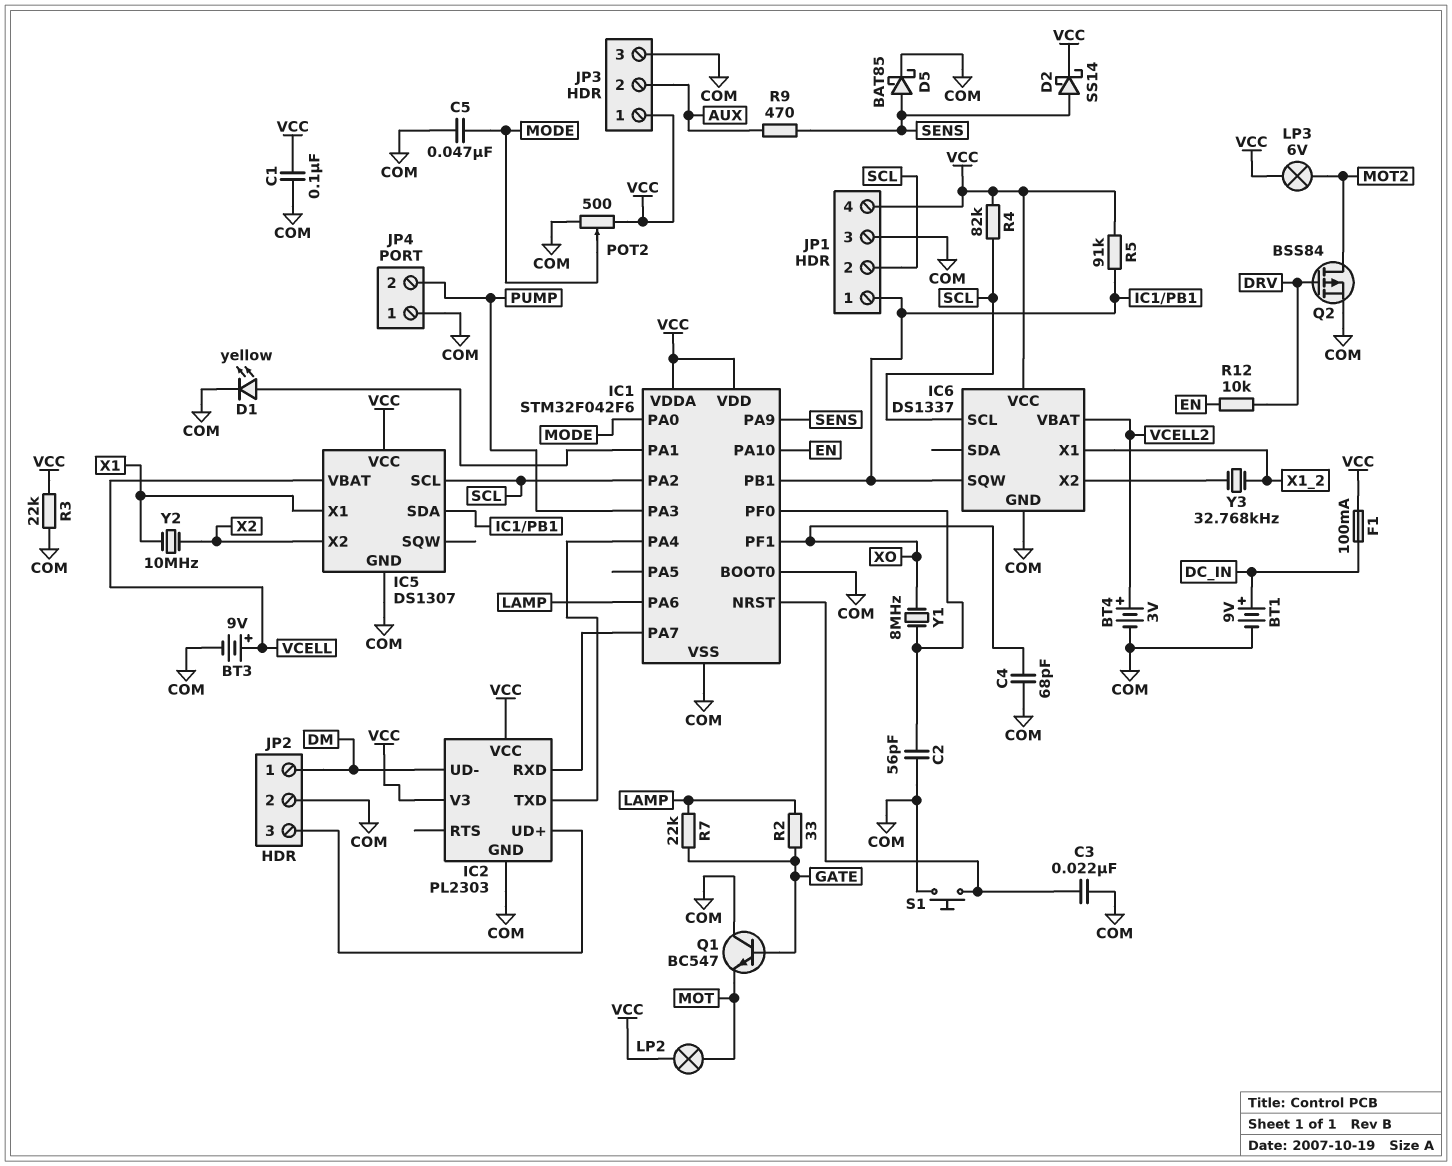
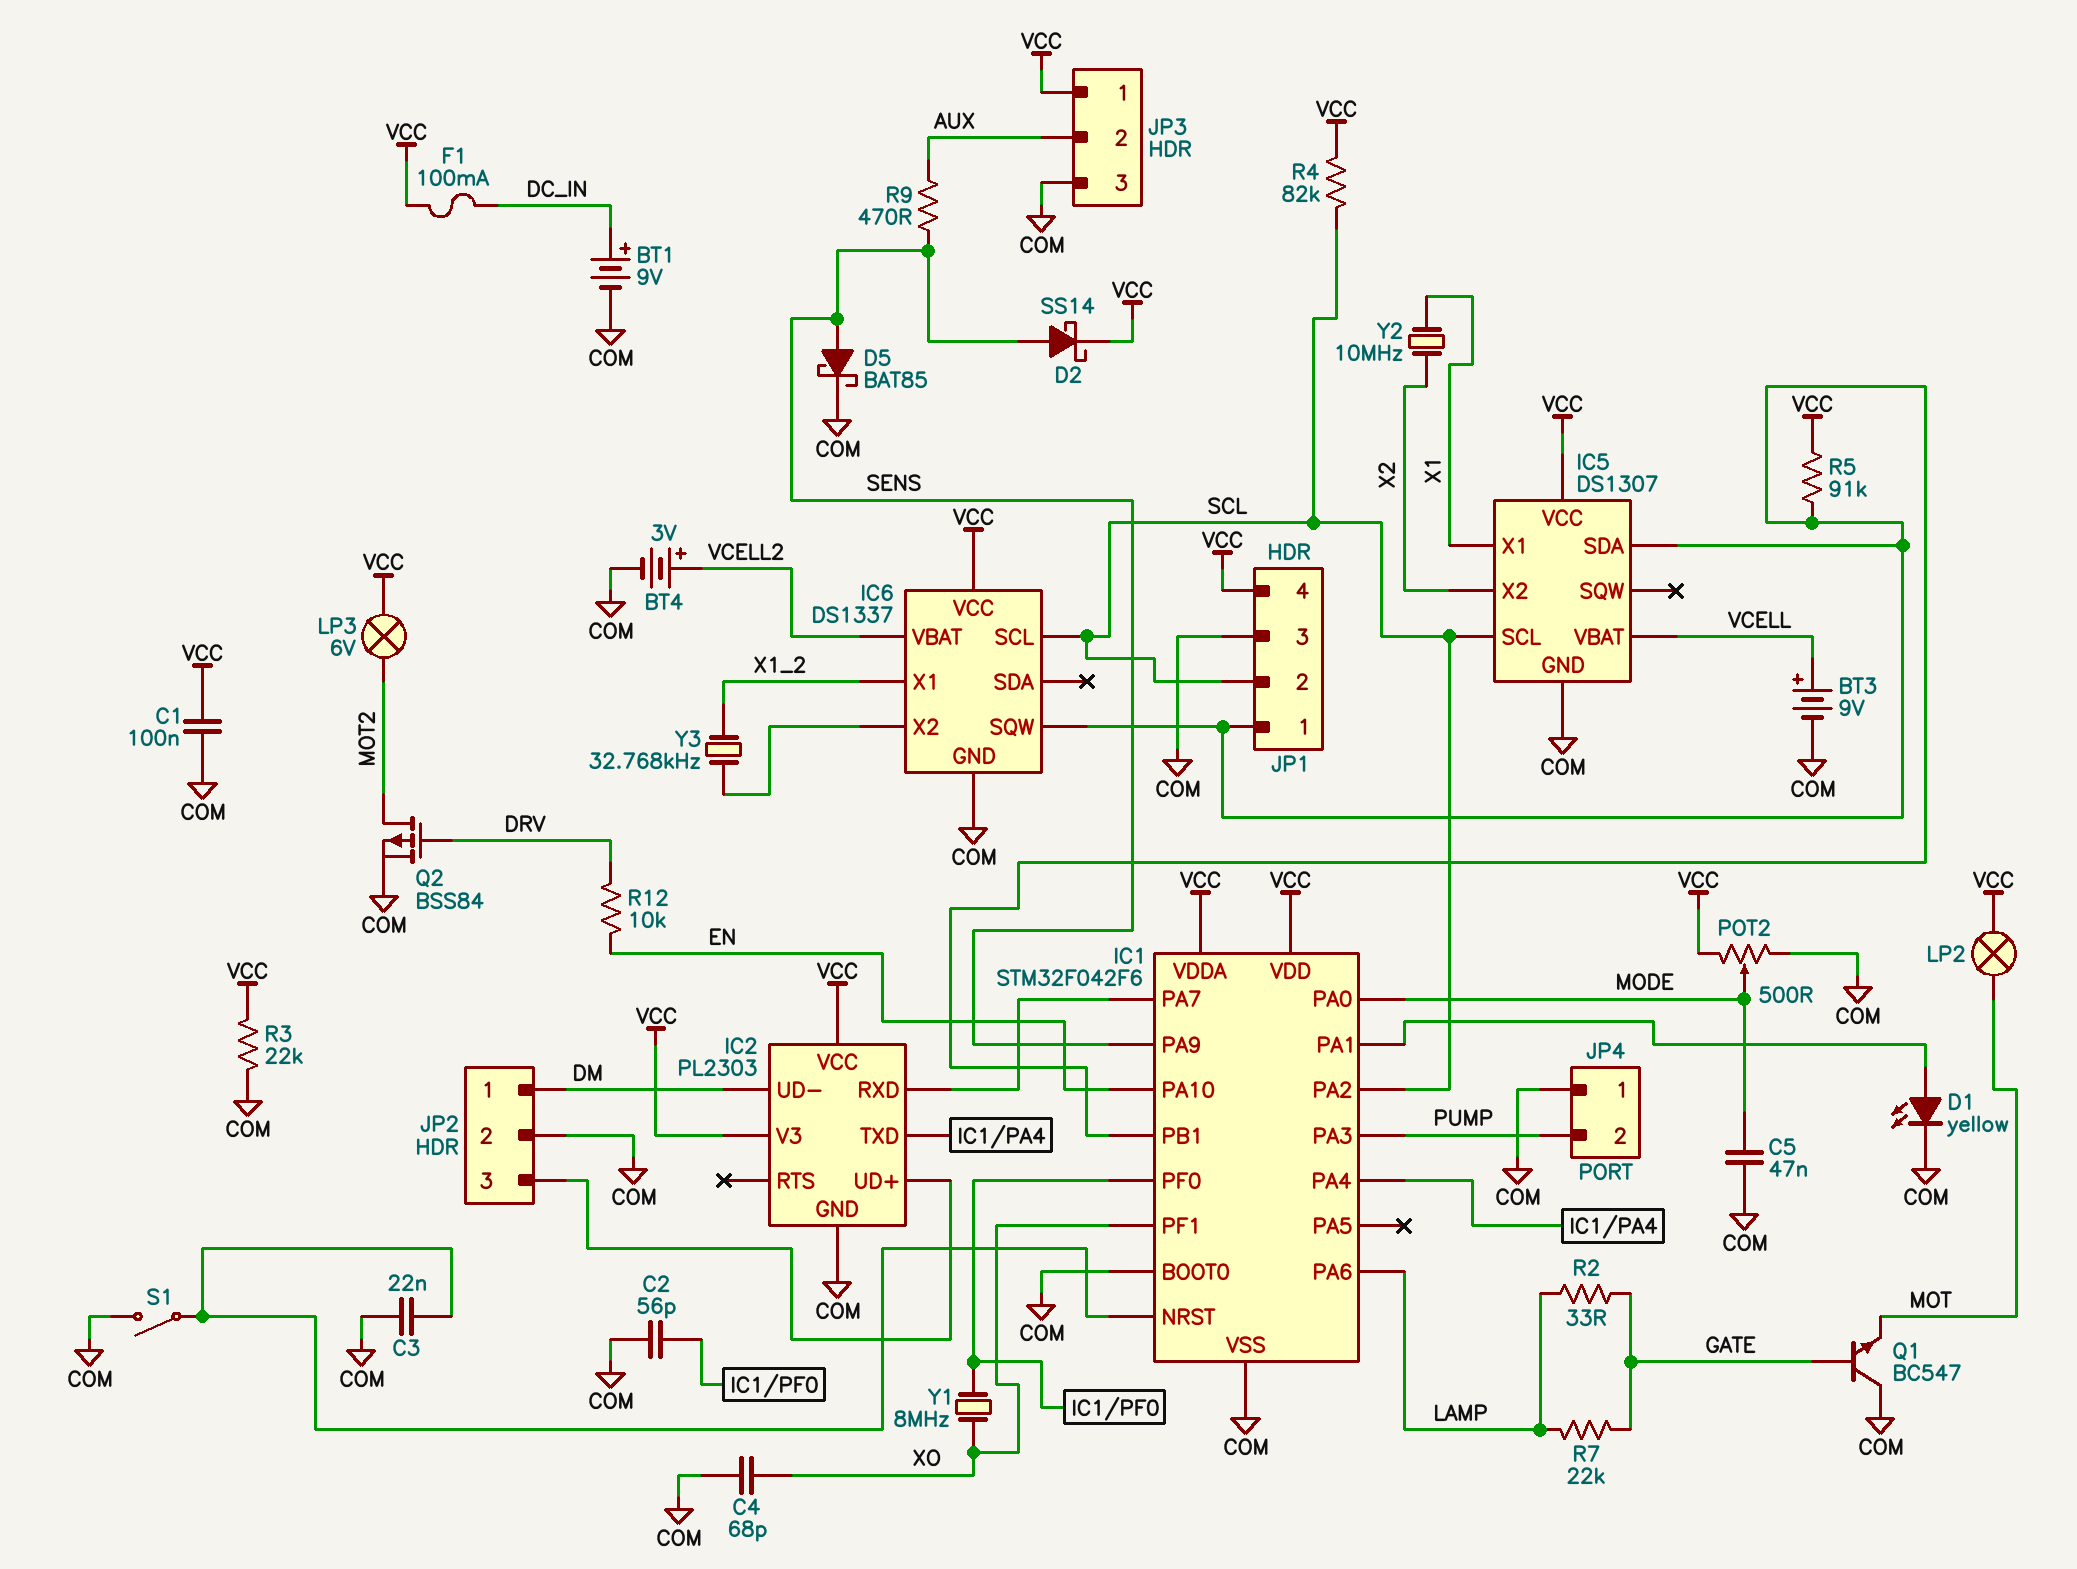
S1: button (COM, IC1/NRST) -> switch (COM, IC1/NRST)

